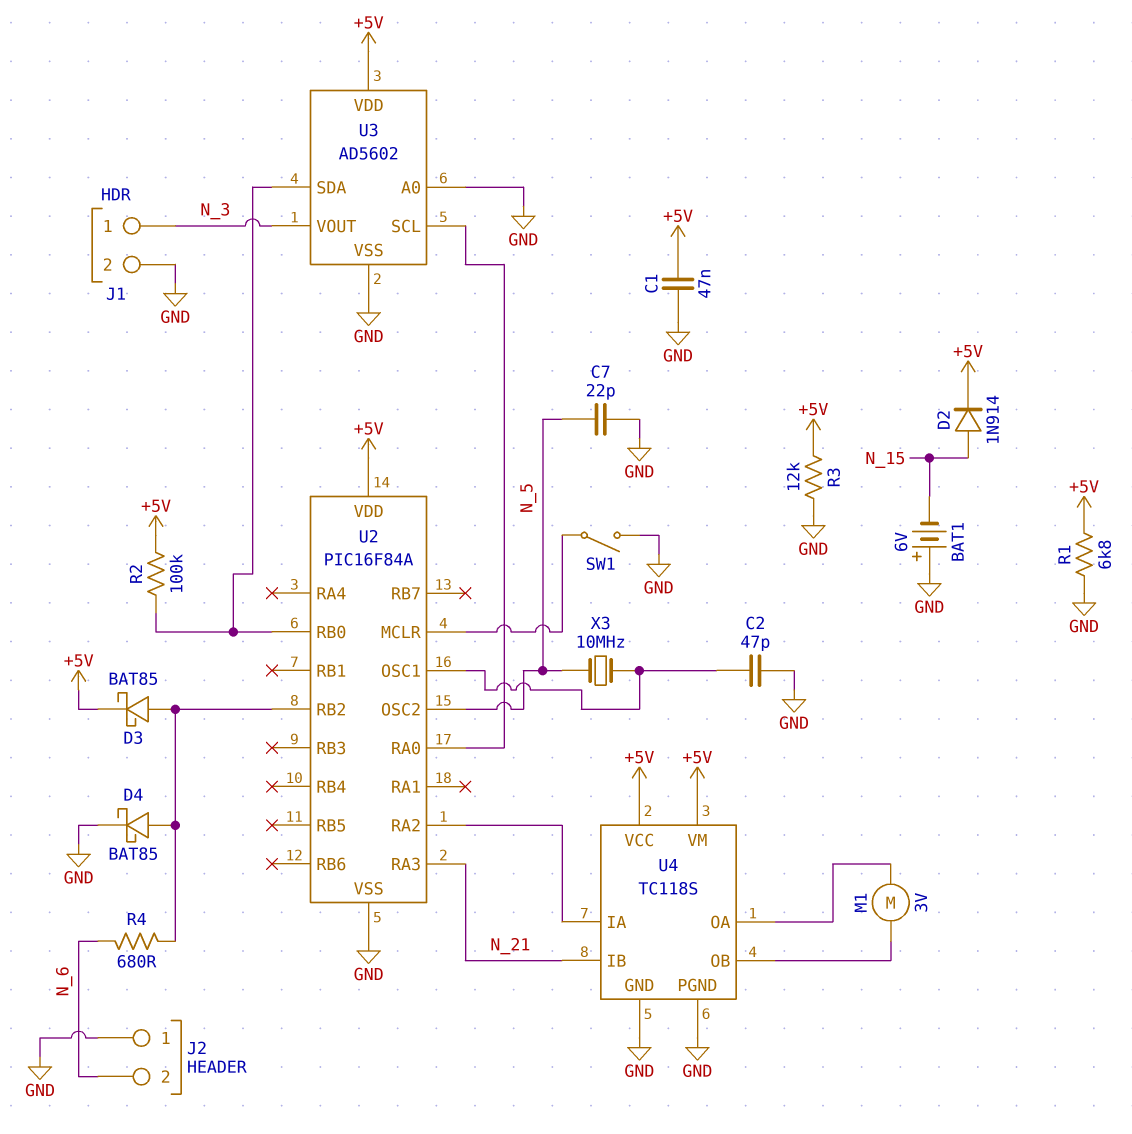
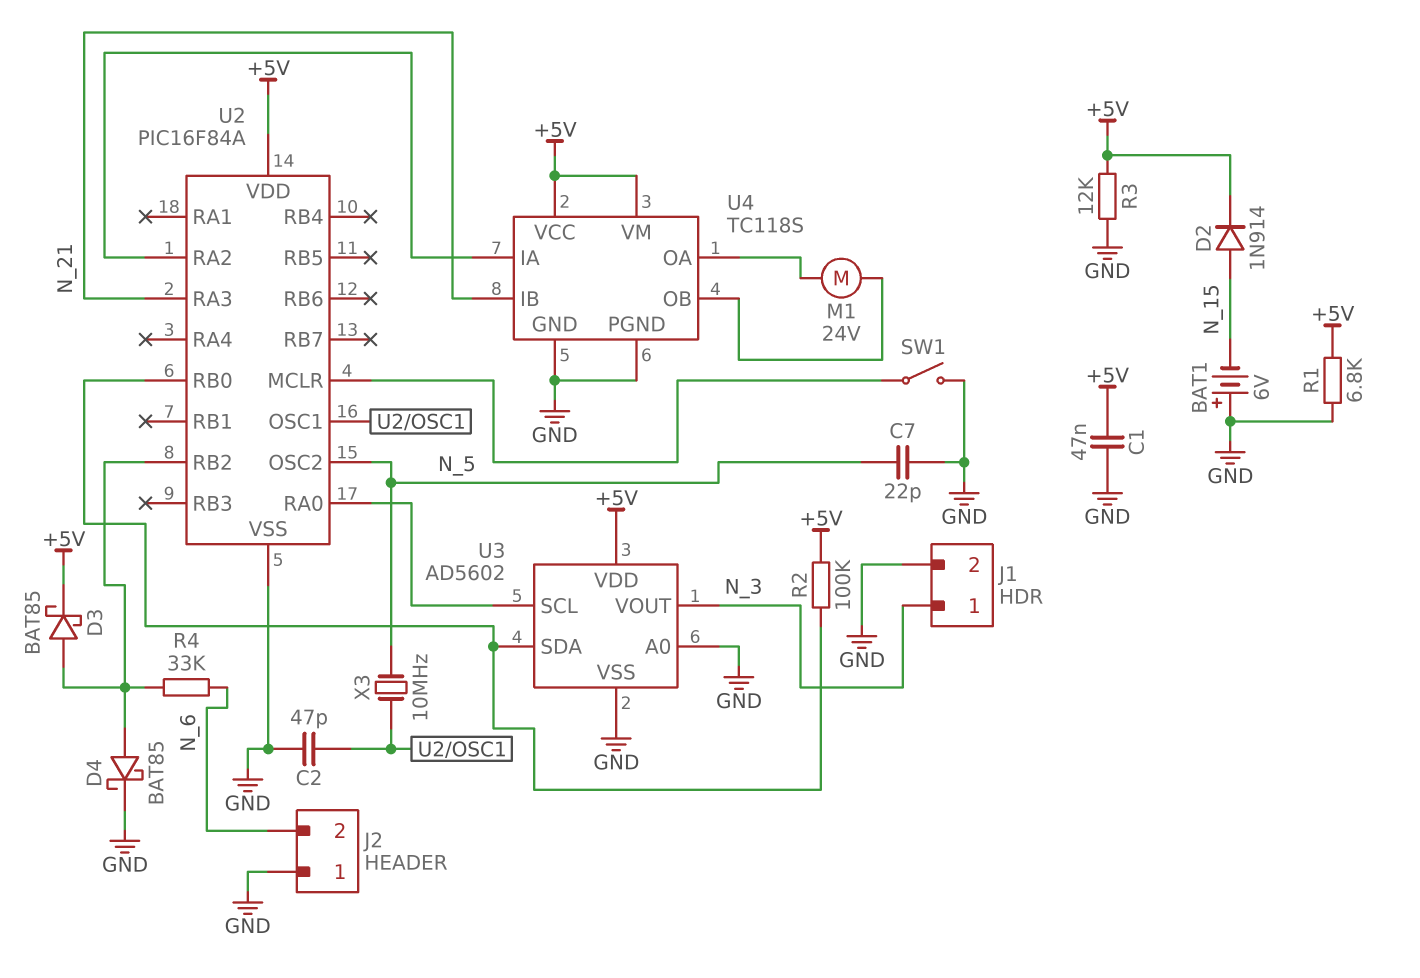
M1: motor 3V (U4/OA, U4/OB) -> motor 24V (U4/OA, U4/OB)
R4: 680 (N_6, U2/RB2) -> 33k (N_6, U2/RB2)

